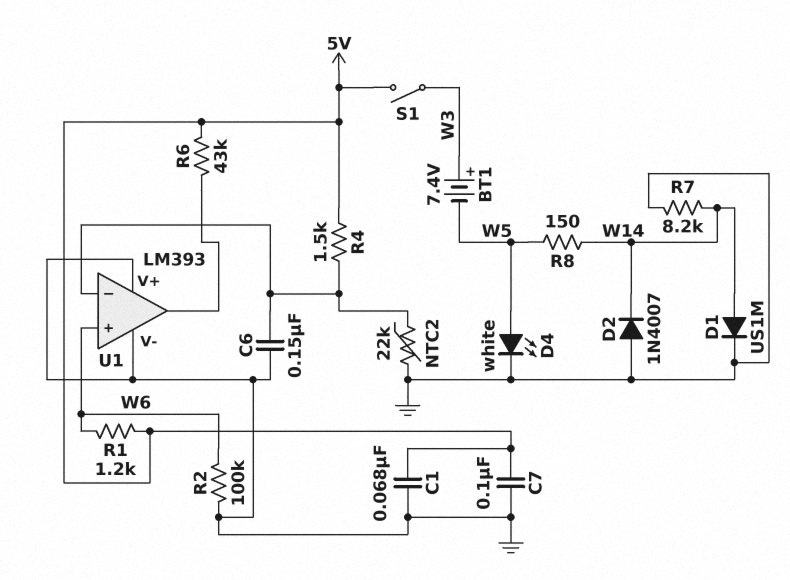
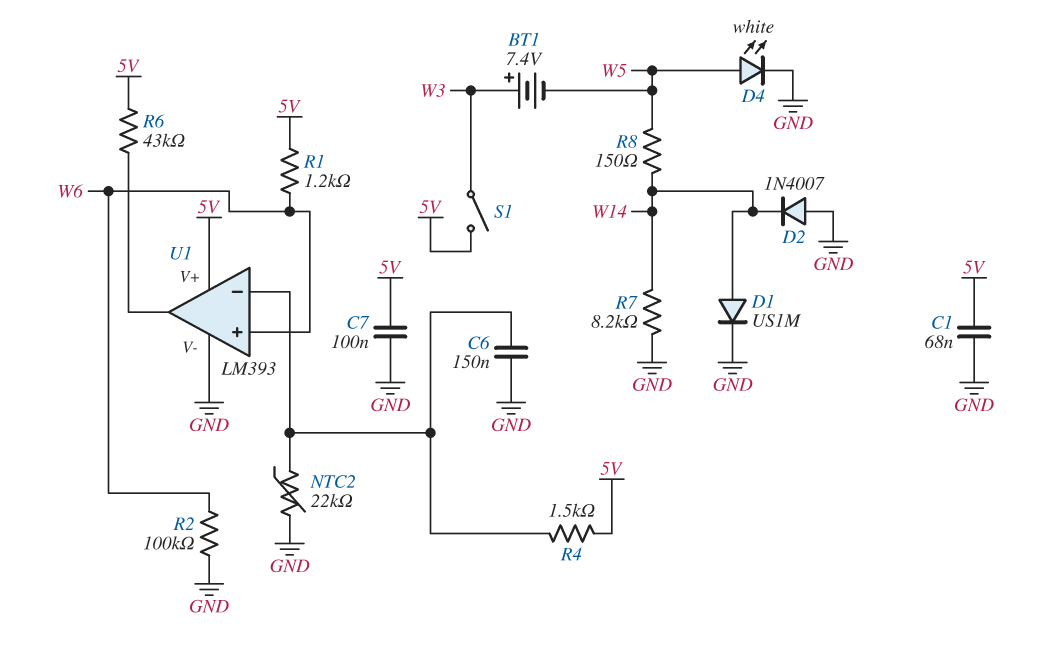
U1 pin V+: GND -> 5V

